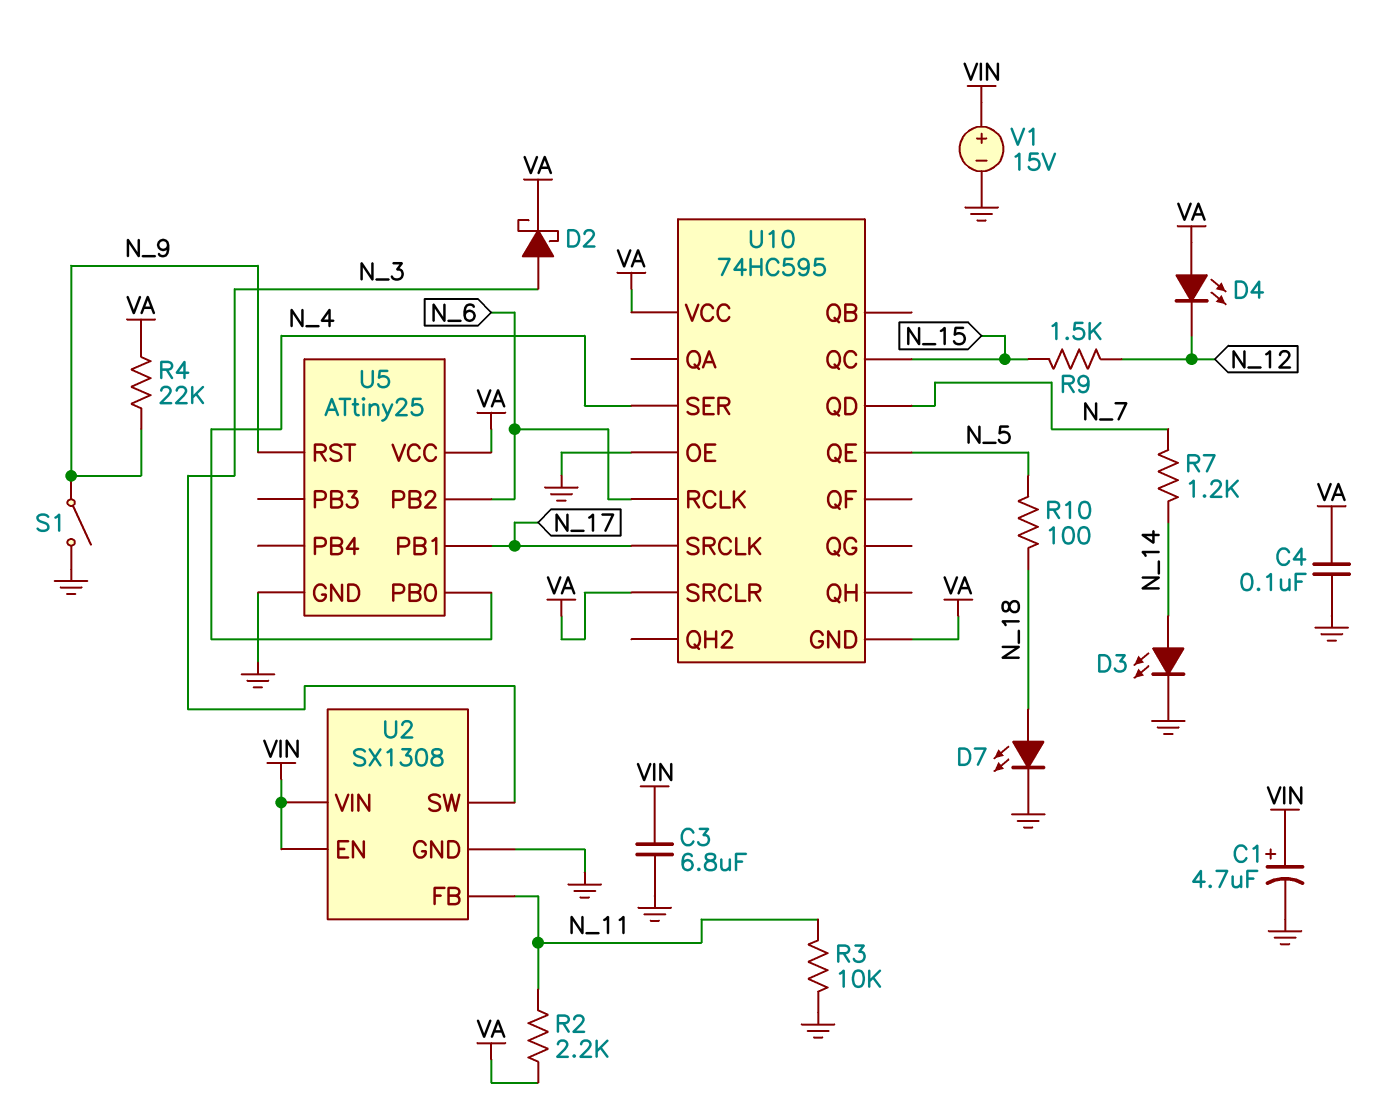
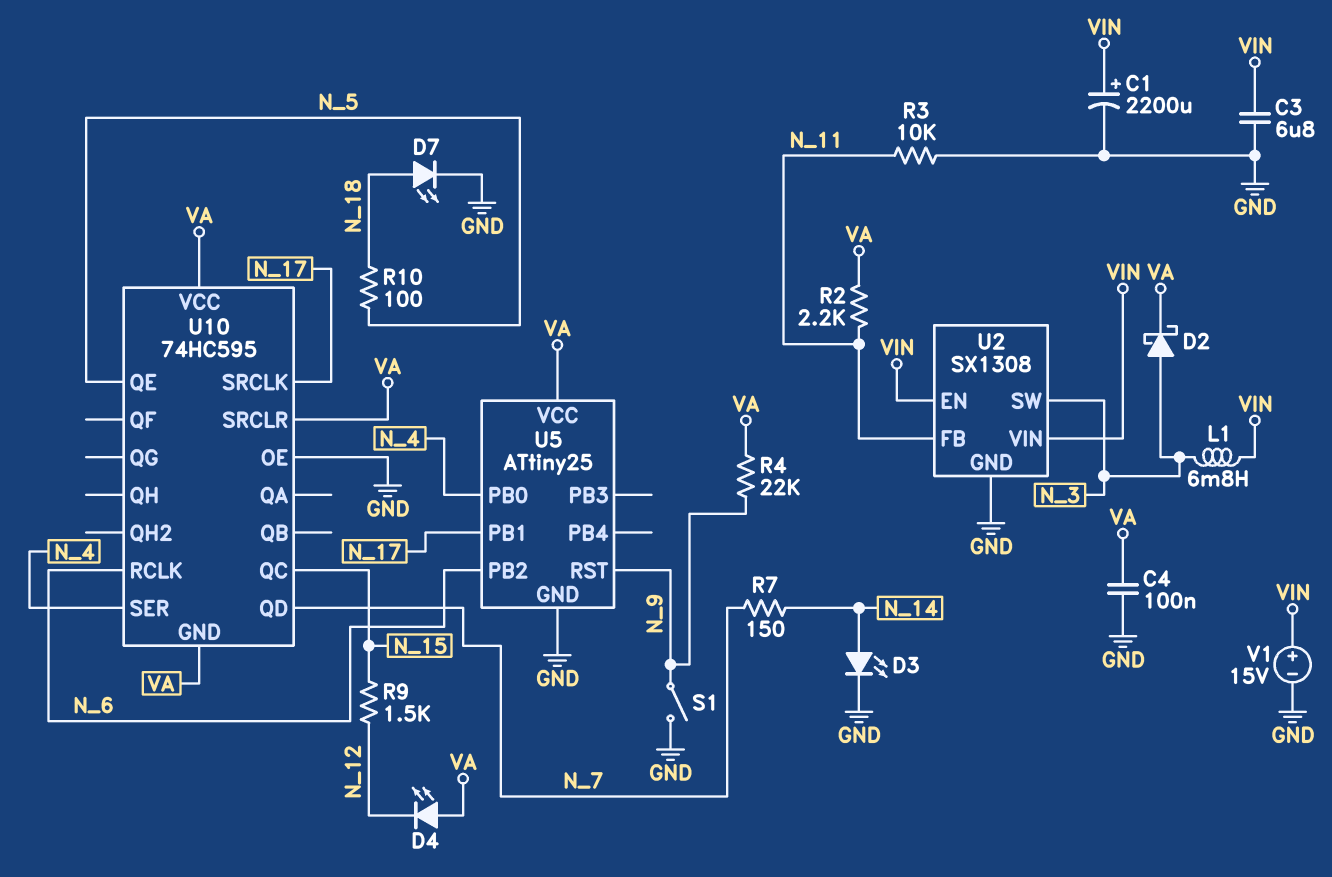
C1: 4.7uF (plus VIN, minus GND) -> 2200uF (plus VIN, minus GND)
L1: none -> 6.8mH (N_3, VIN)
R7: 1.2k (N_7, N_14) -> 150 (N_7, N_14)

